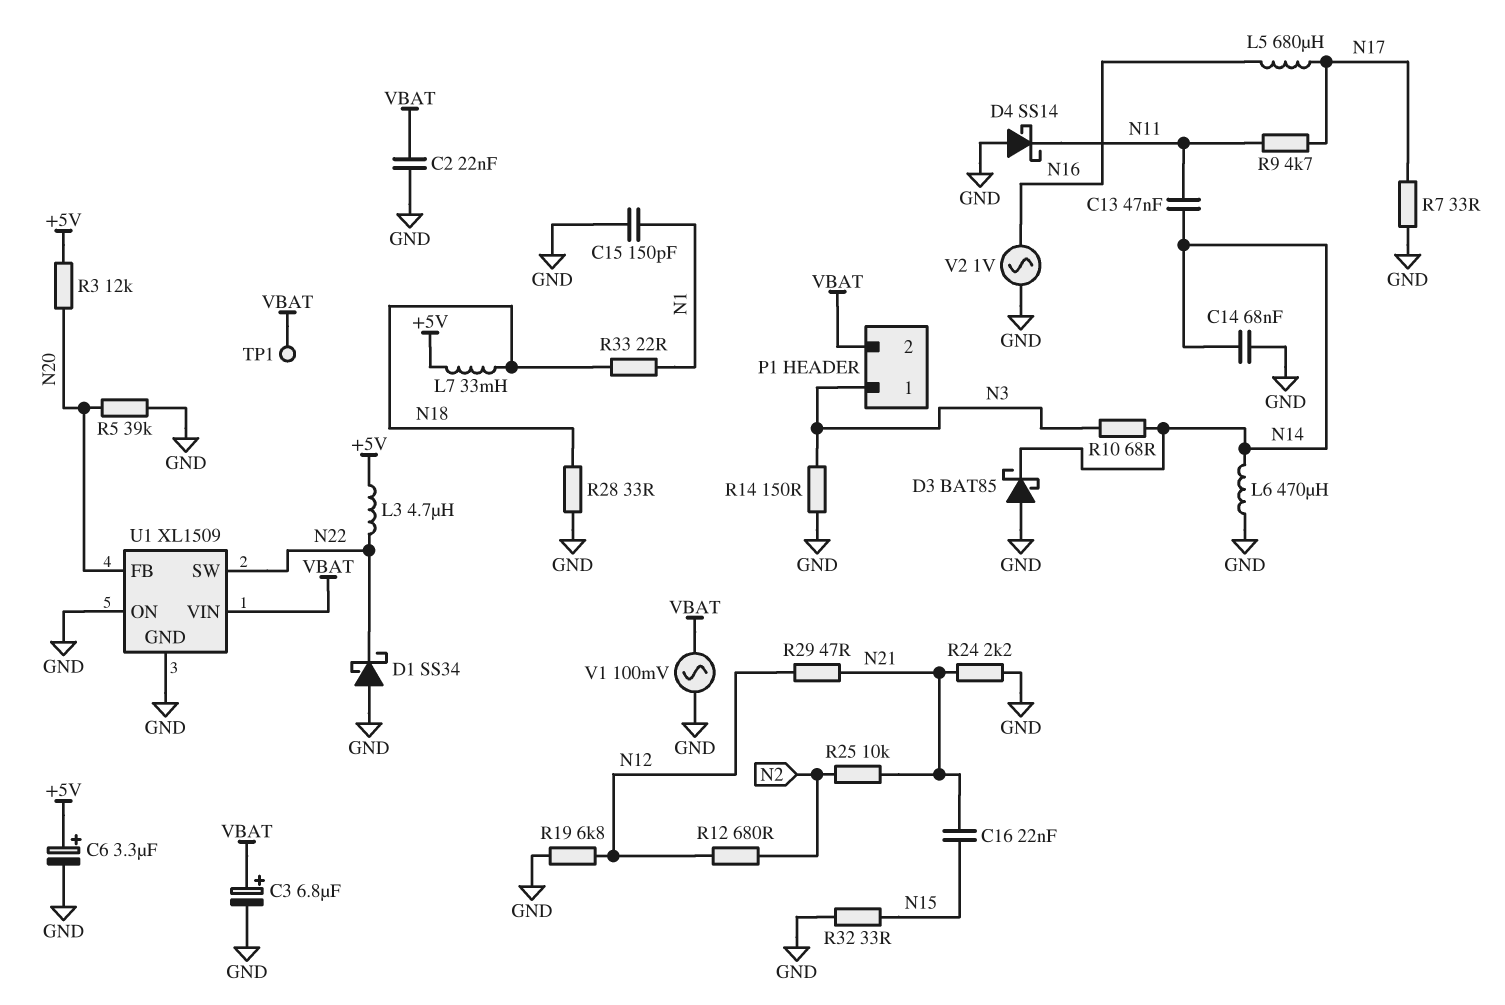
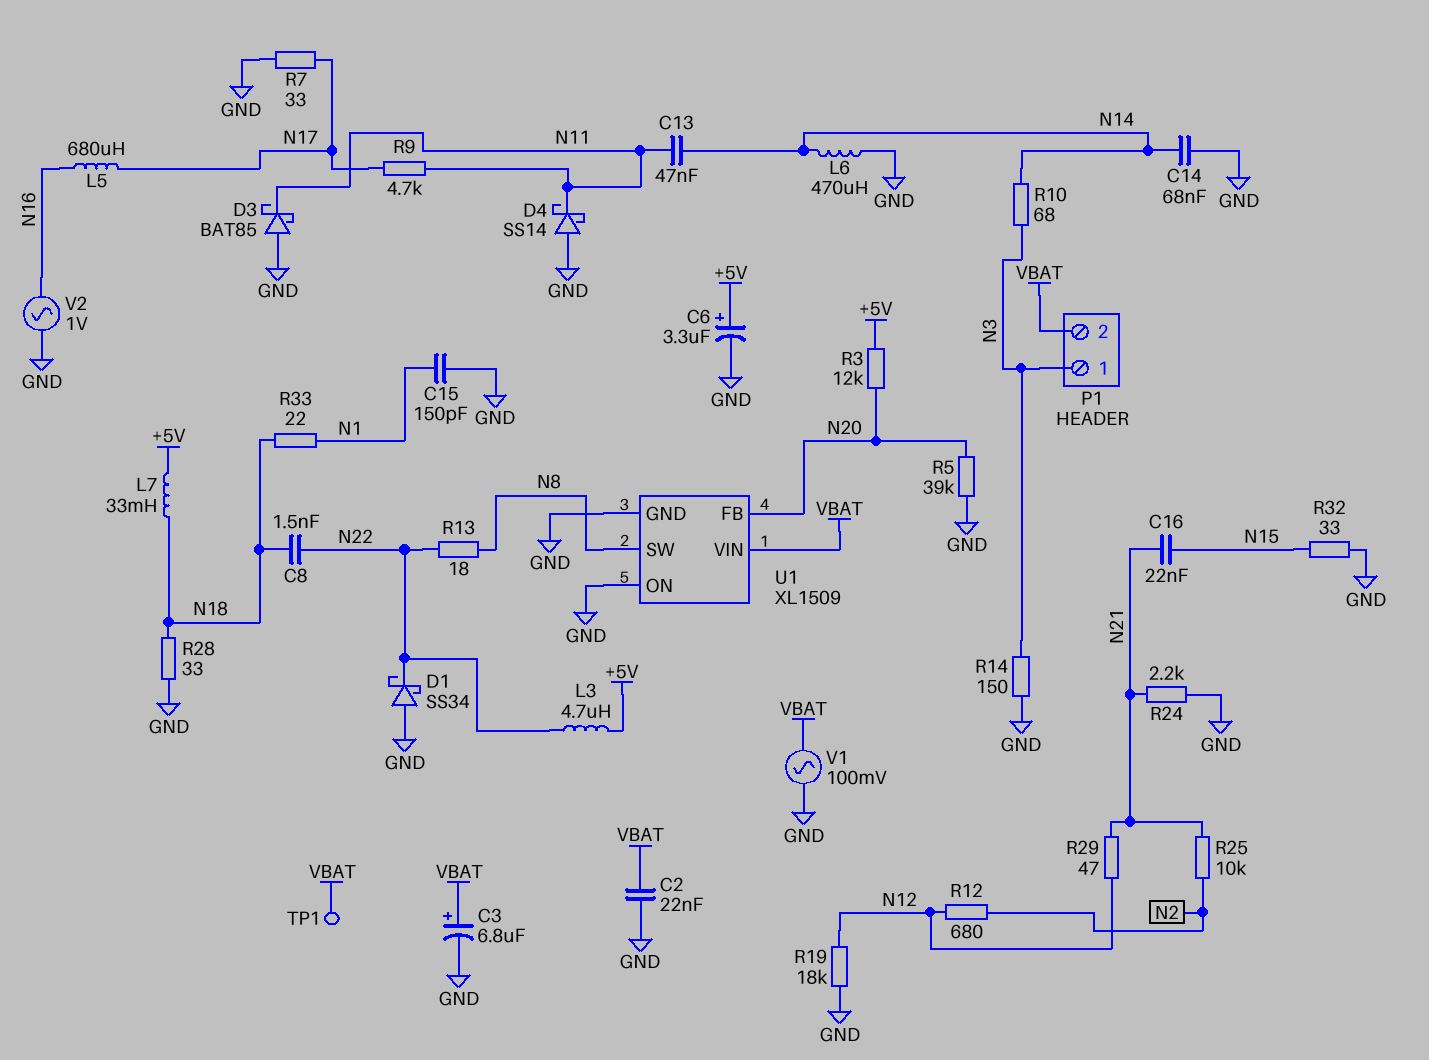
C8: none -> 1.5nF (N18, N22)
D3: schottky BAT85 (A GND, K N14) -> schottky BAT85 (A GND, K N11)
R13: none -> 18 (N8, N22)
R19: 6.8k (GND, N12) -> 18k (GND, N12)
U1 pin SW: N22 -> N8

